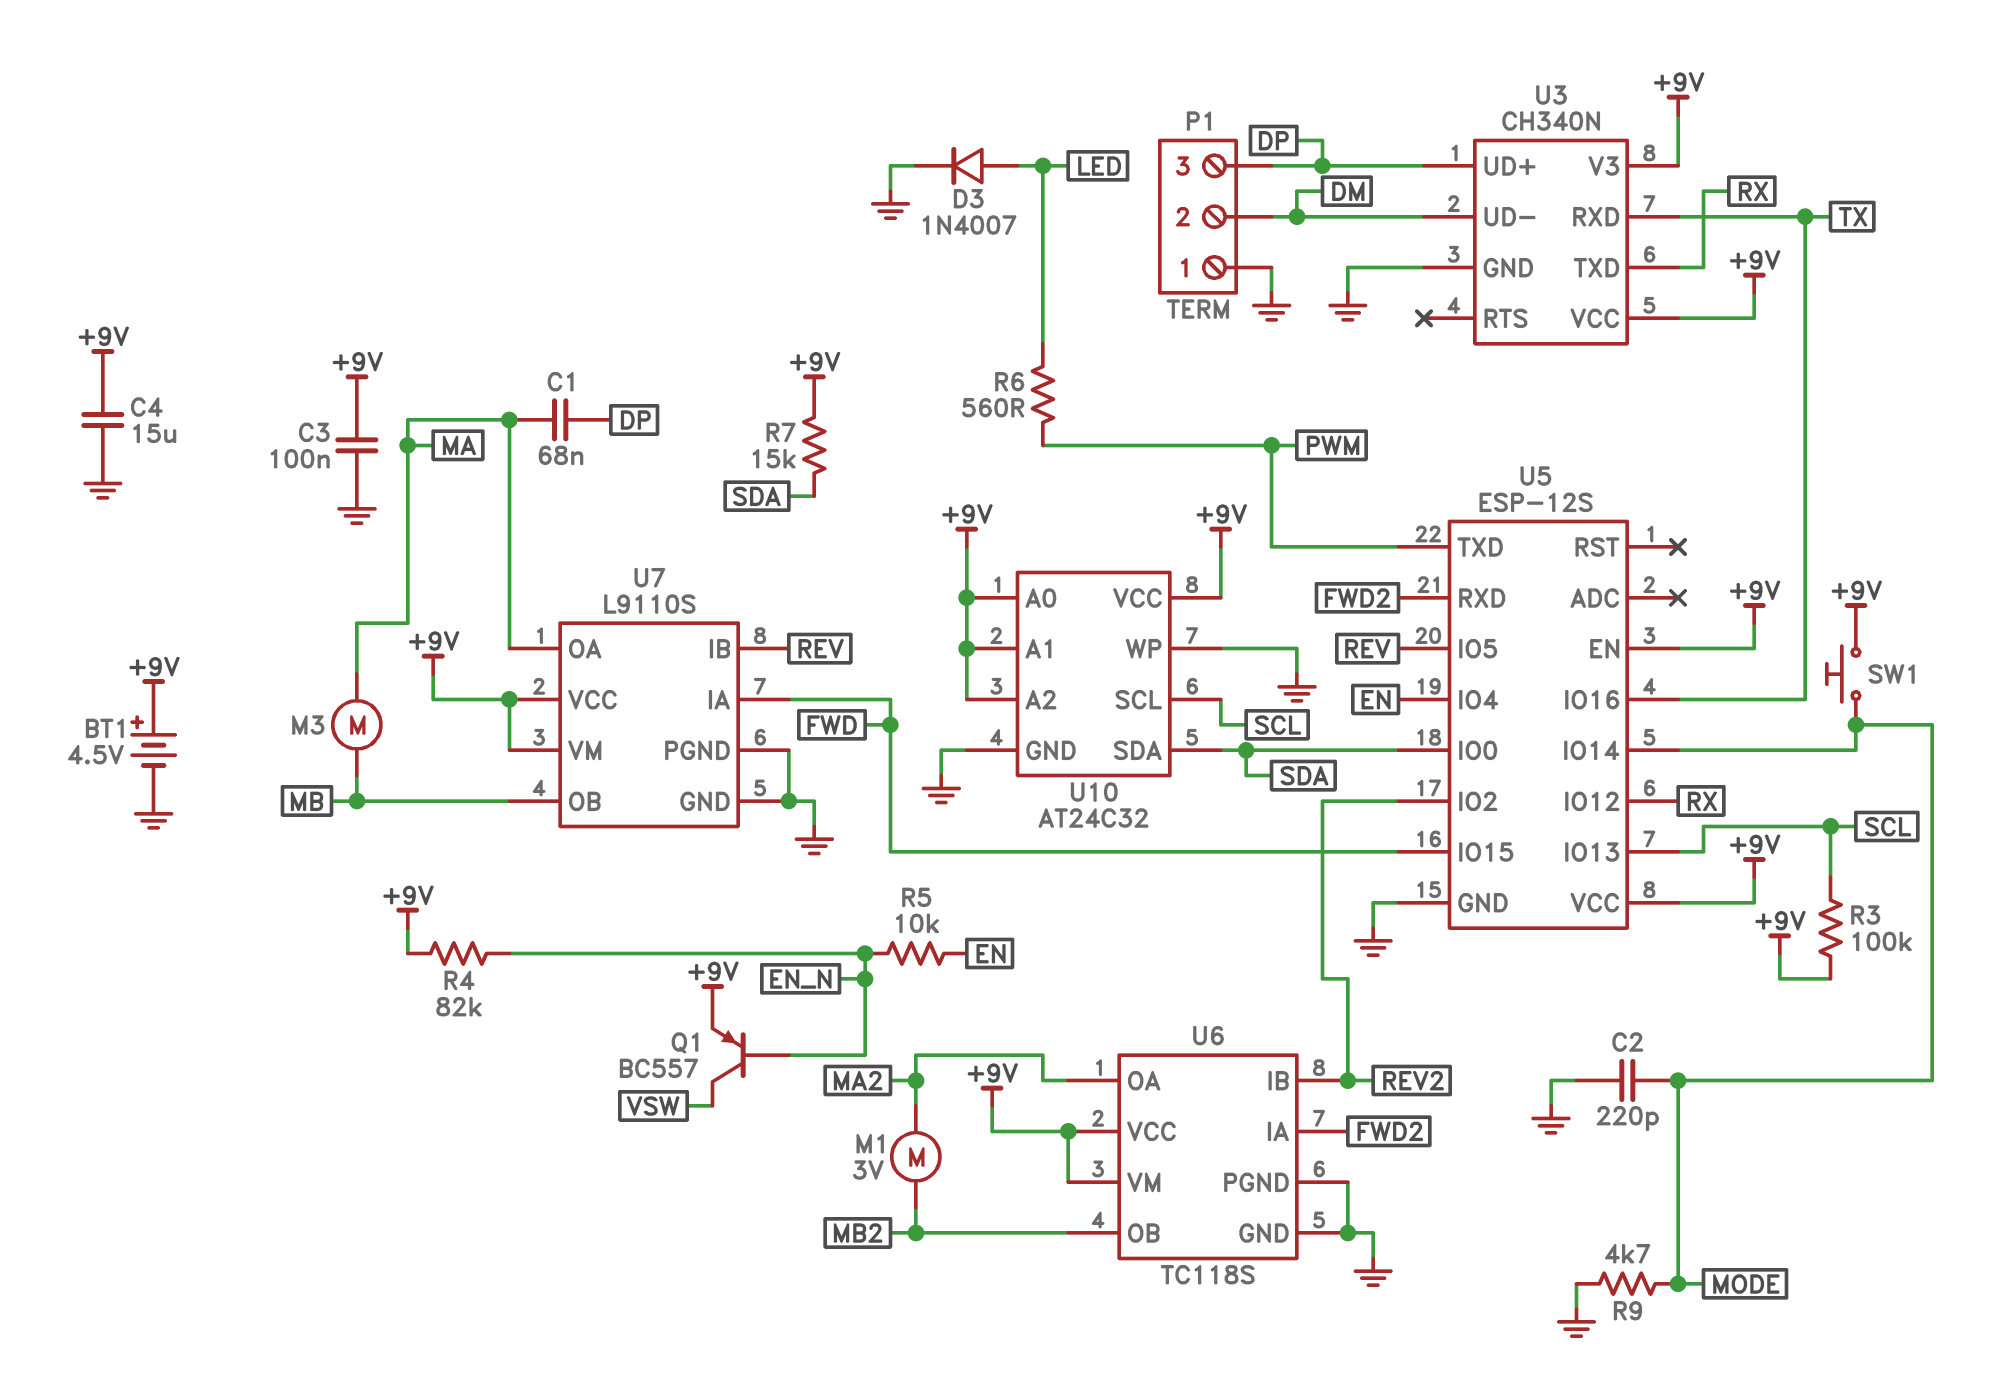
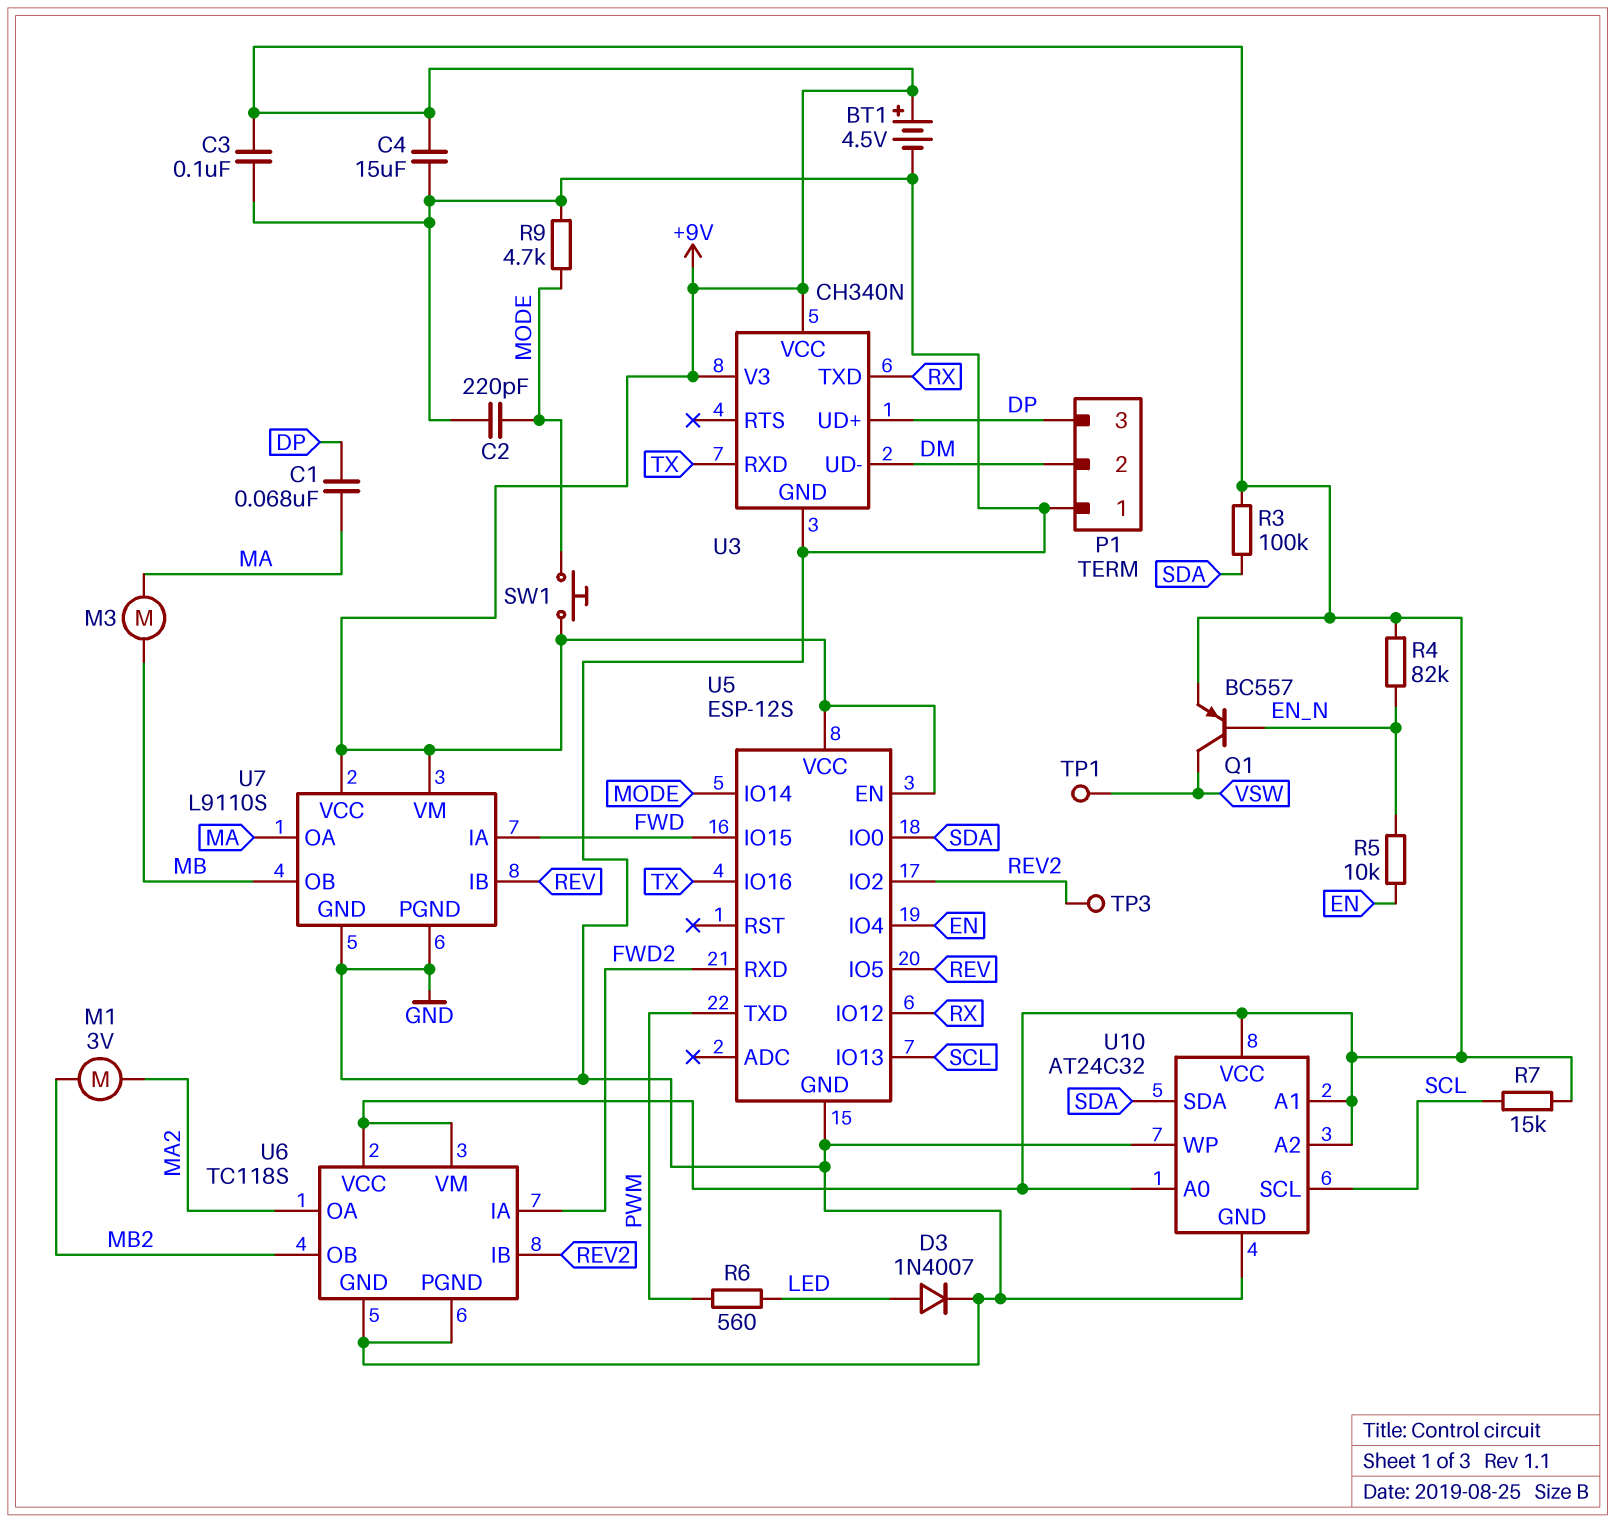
R3: 100k (+9V, SCL) -> 100k (+9V, SDA)
R7: 15k (+9V, SDA) -> 15k (+9V, SCL)
TP1: none -> test point (VSW)
TP3: none -> test point (REV2)

